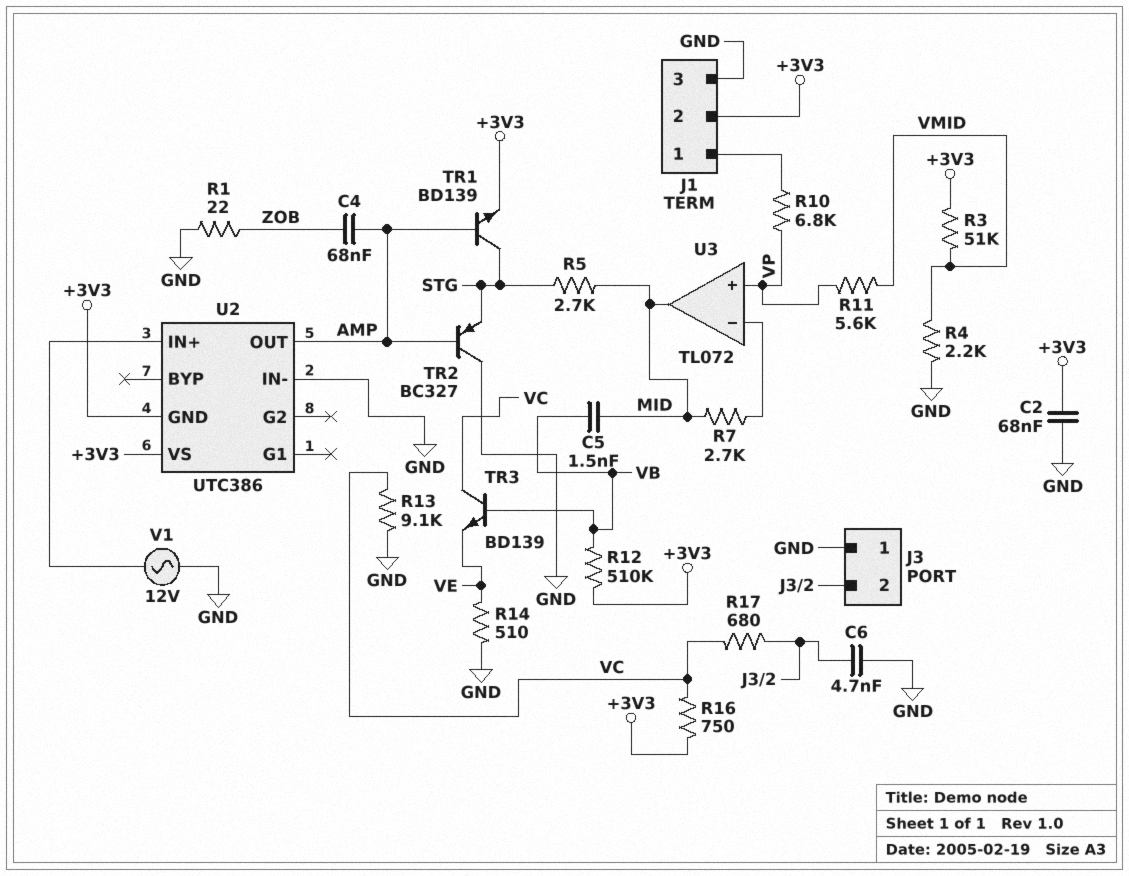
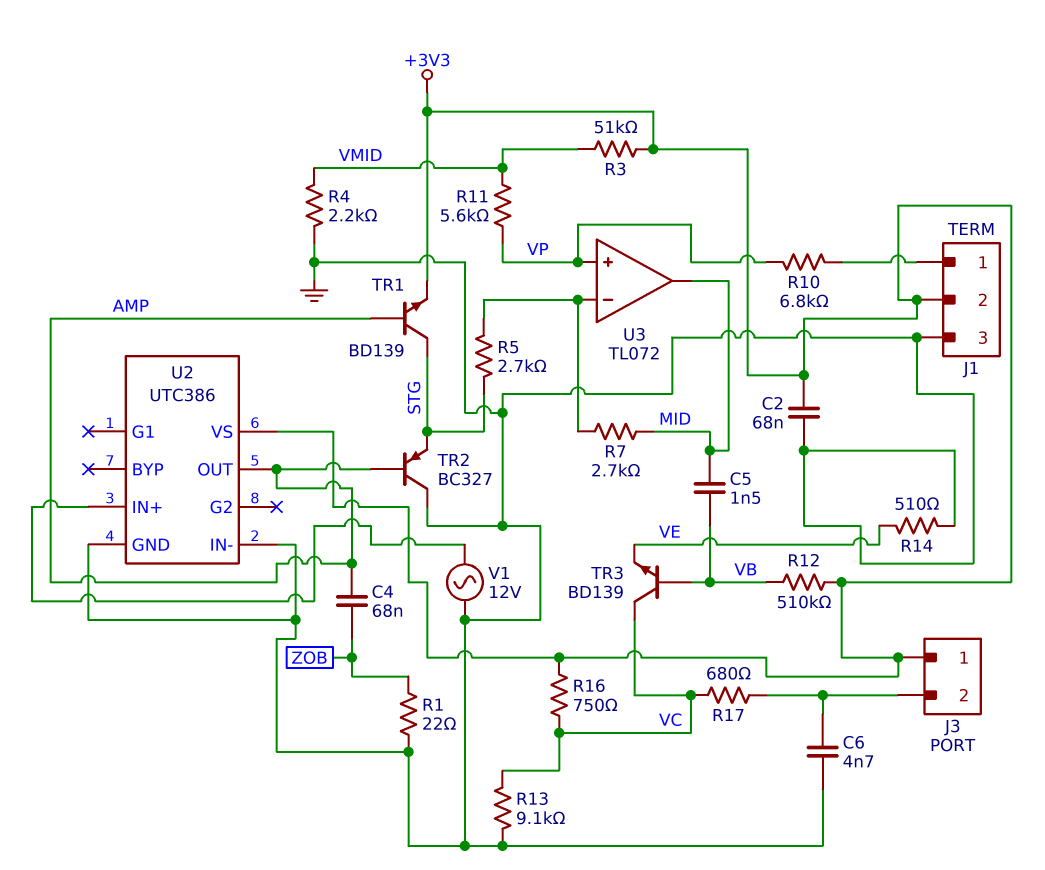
J3 pin 1: GND -> +3V3
R5: 2.7k (MID, STG) -> 2.7k (STG, U3/in-)
U2 pin GND: +3V3 -> GND

